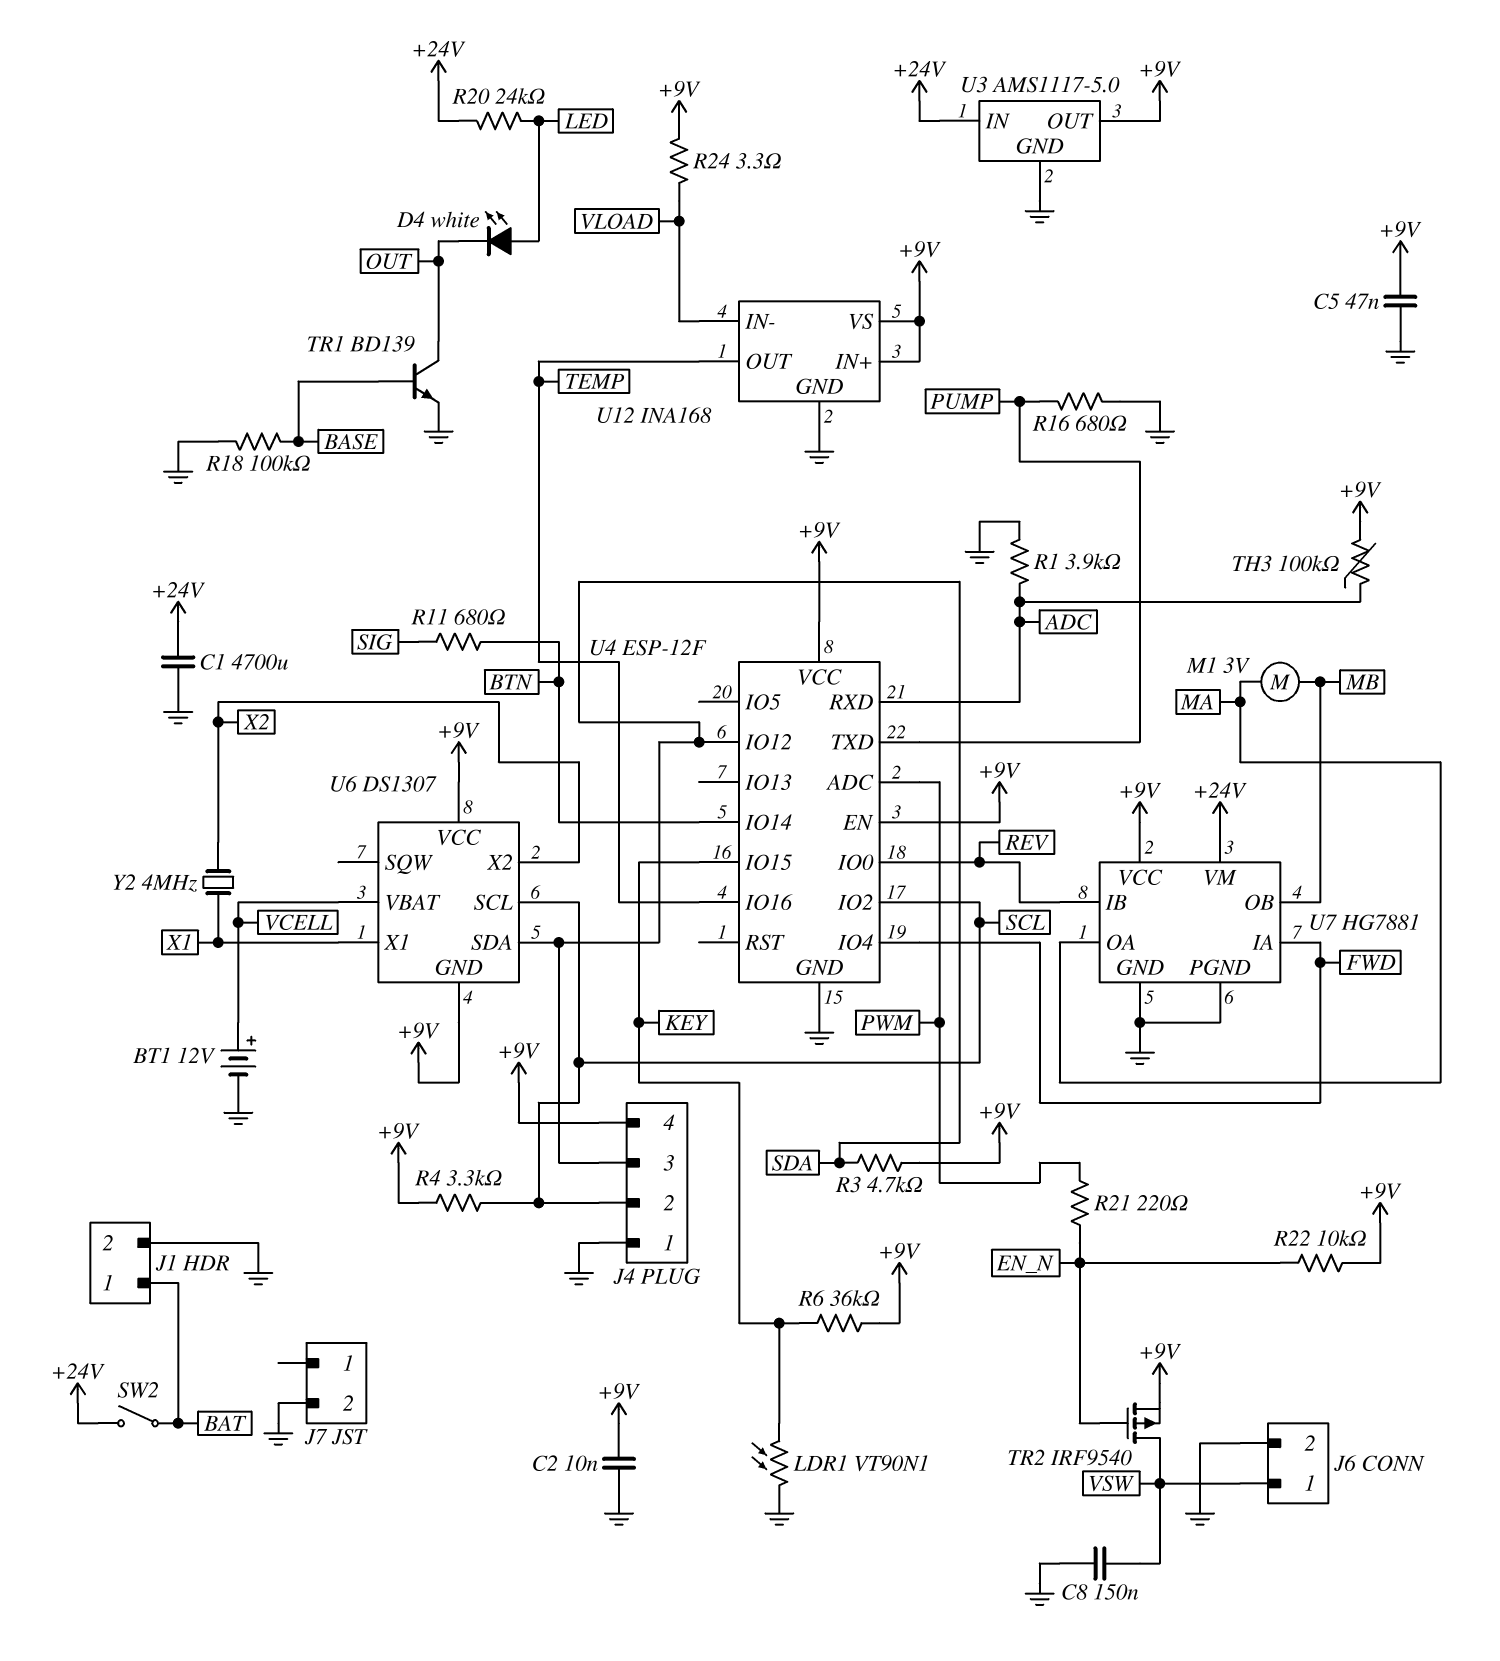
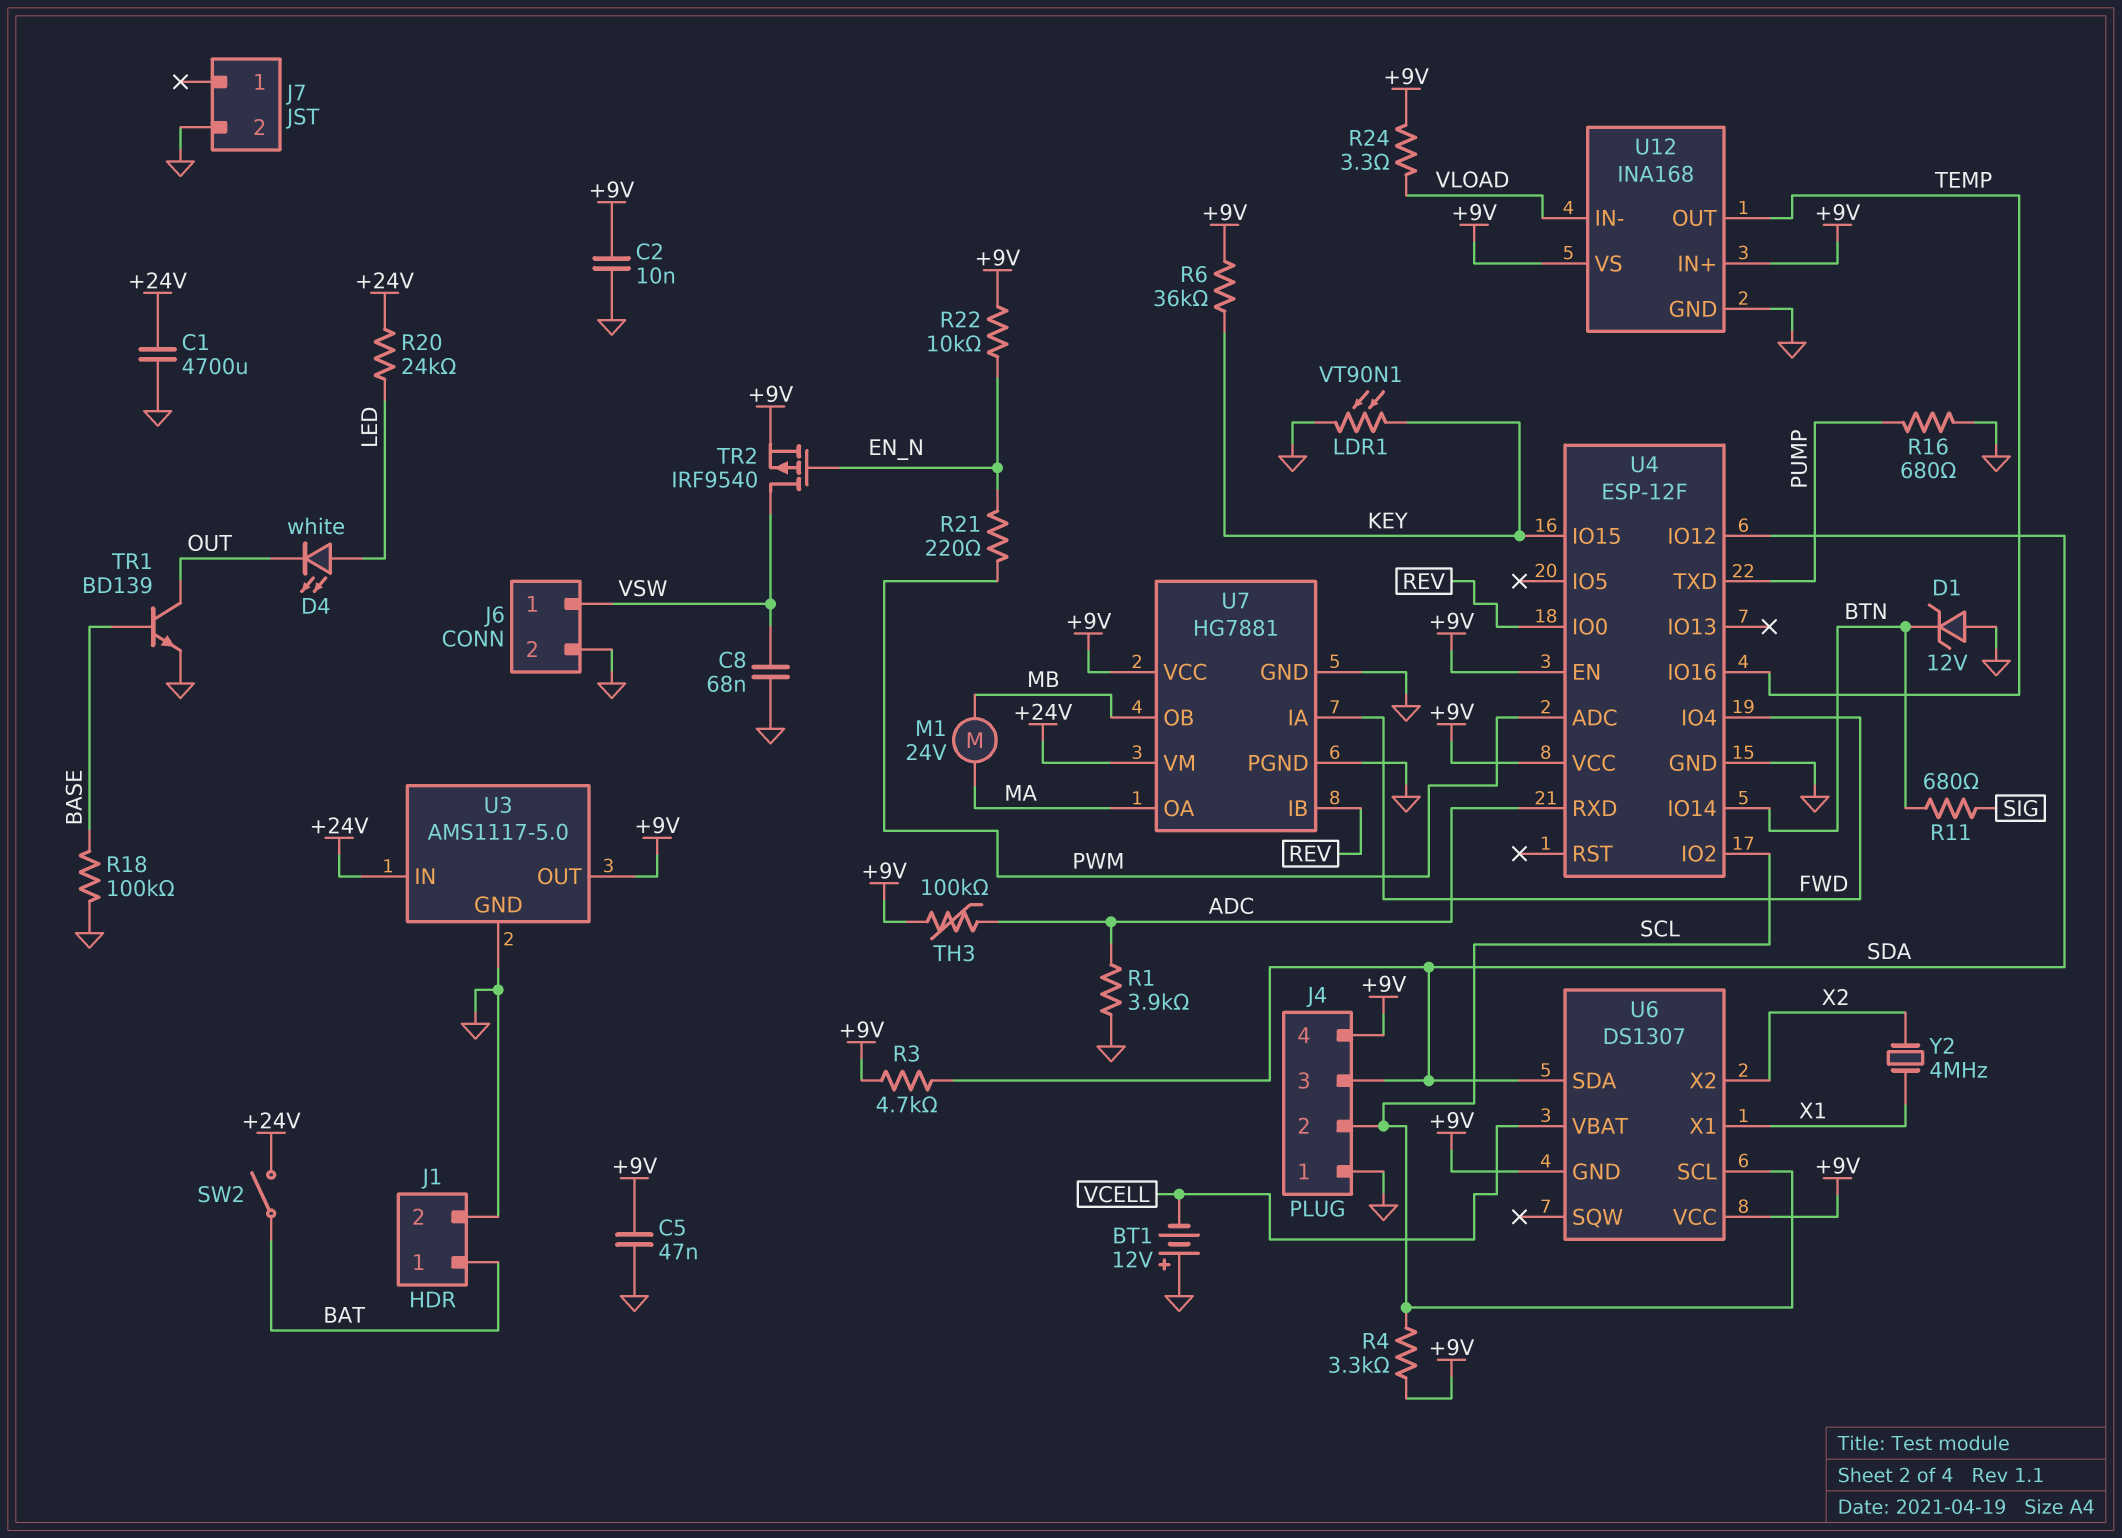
BT1: 12V (plus VCELL, minus GND) -> 12V (plus GND, minus VCELL)
C8: 150nF (GND, VSW) -> 68nF (GND, VSW)
D1: none -> zener 12V (A GND, K BTN)
M1: motor 3V (MA, MB) -> motor 24V (MA, MB)

